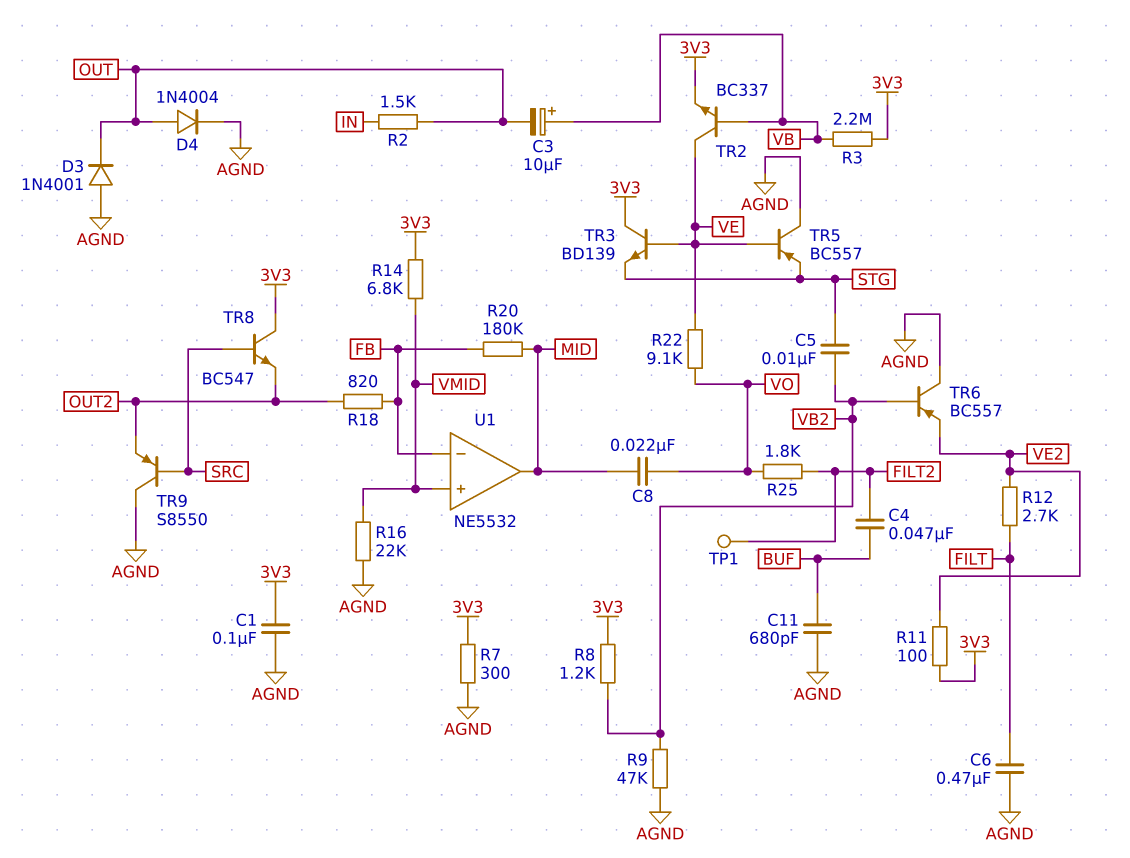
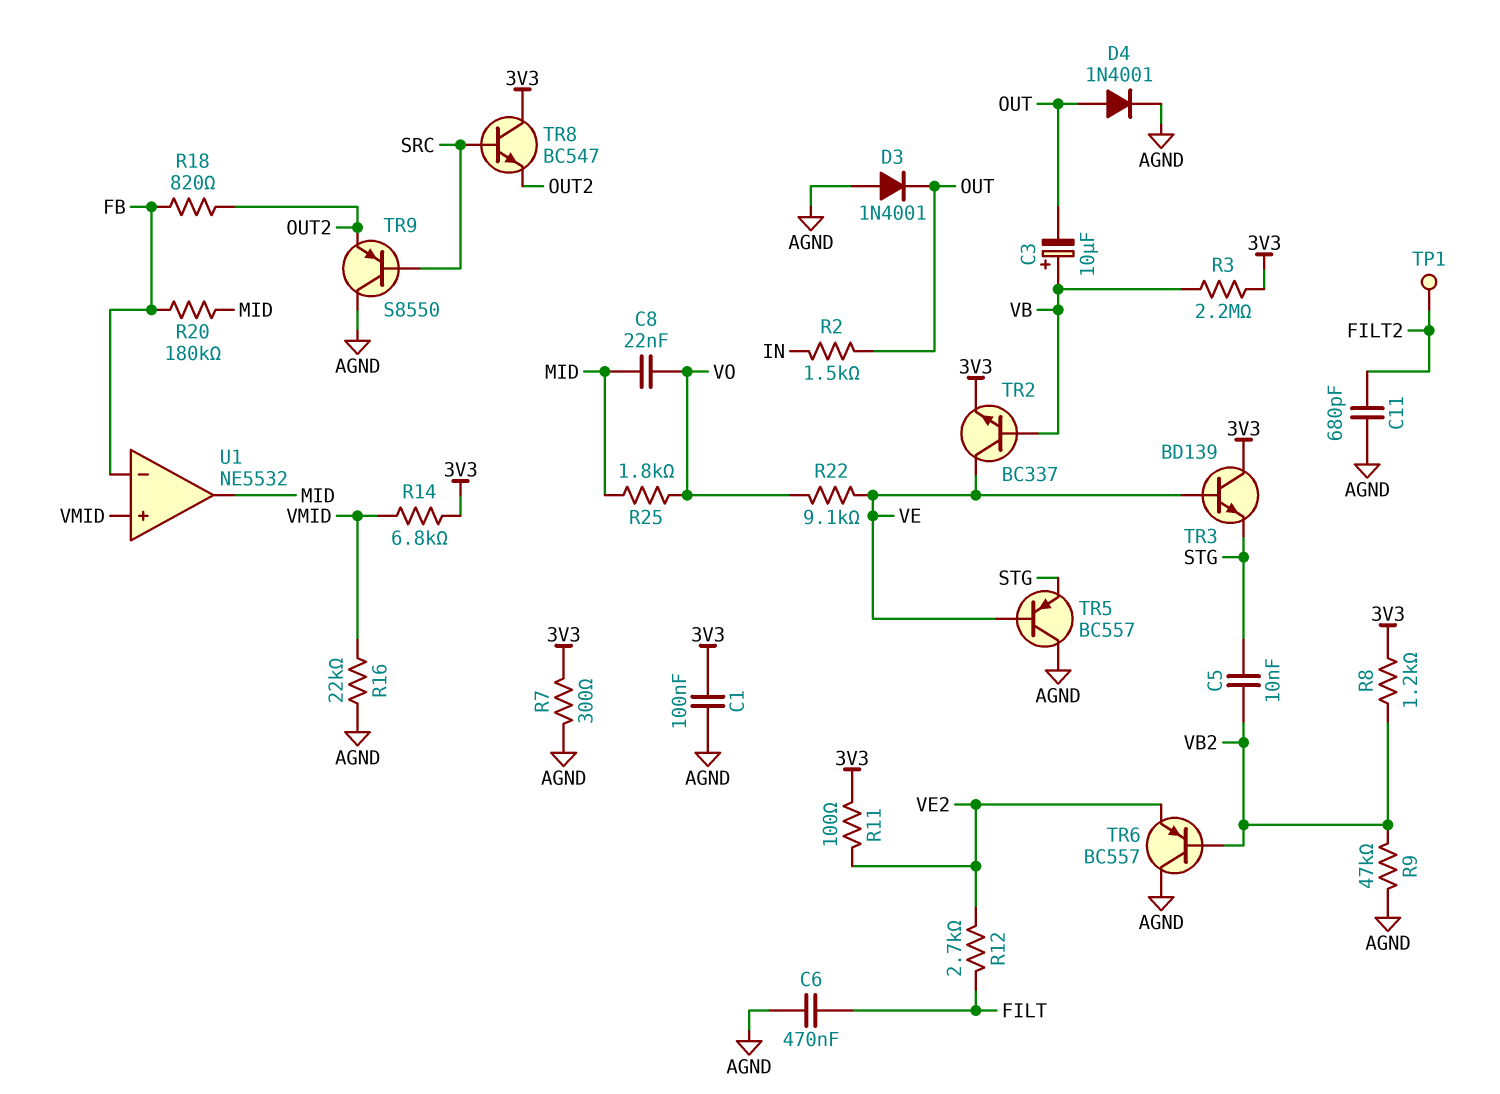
C4: 47nF (BUF, FILT2) -> none
C11: 680pF (AGND, BUF) -> 680pF (AGND, FILT2)
D4: diode 1N4004 (A OUT, K AGND) -> diode 1N4001 (A OUT, K AGND)
R25: 1.8k (FILT2, VO) -> 1.8k (MID, VO)

